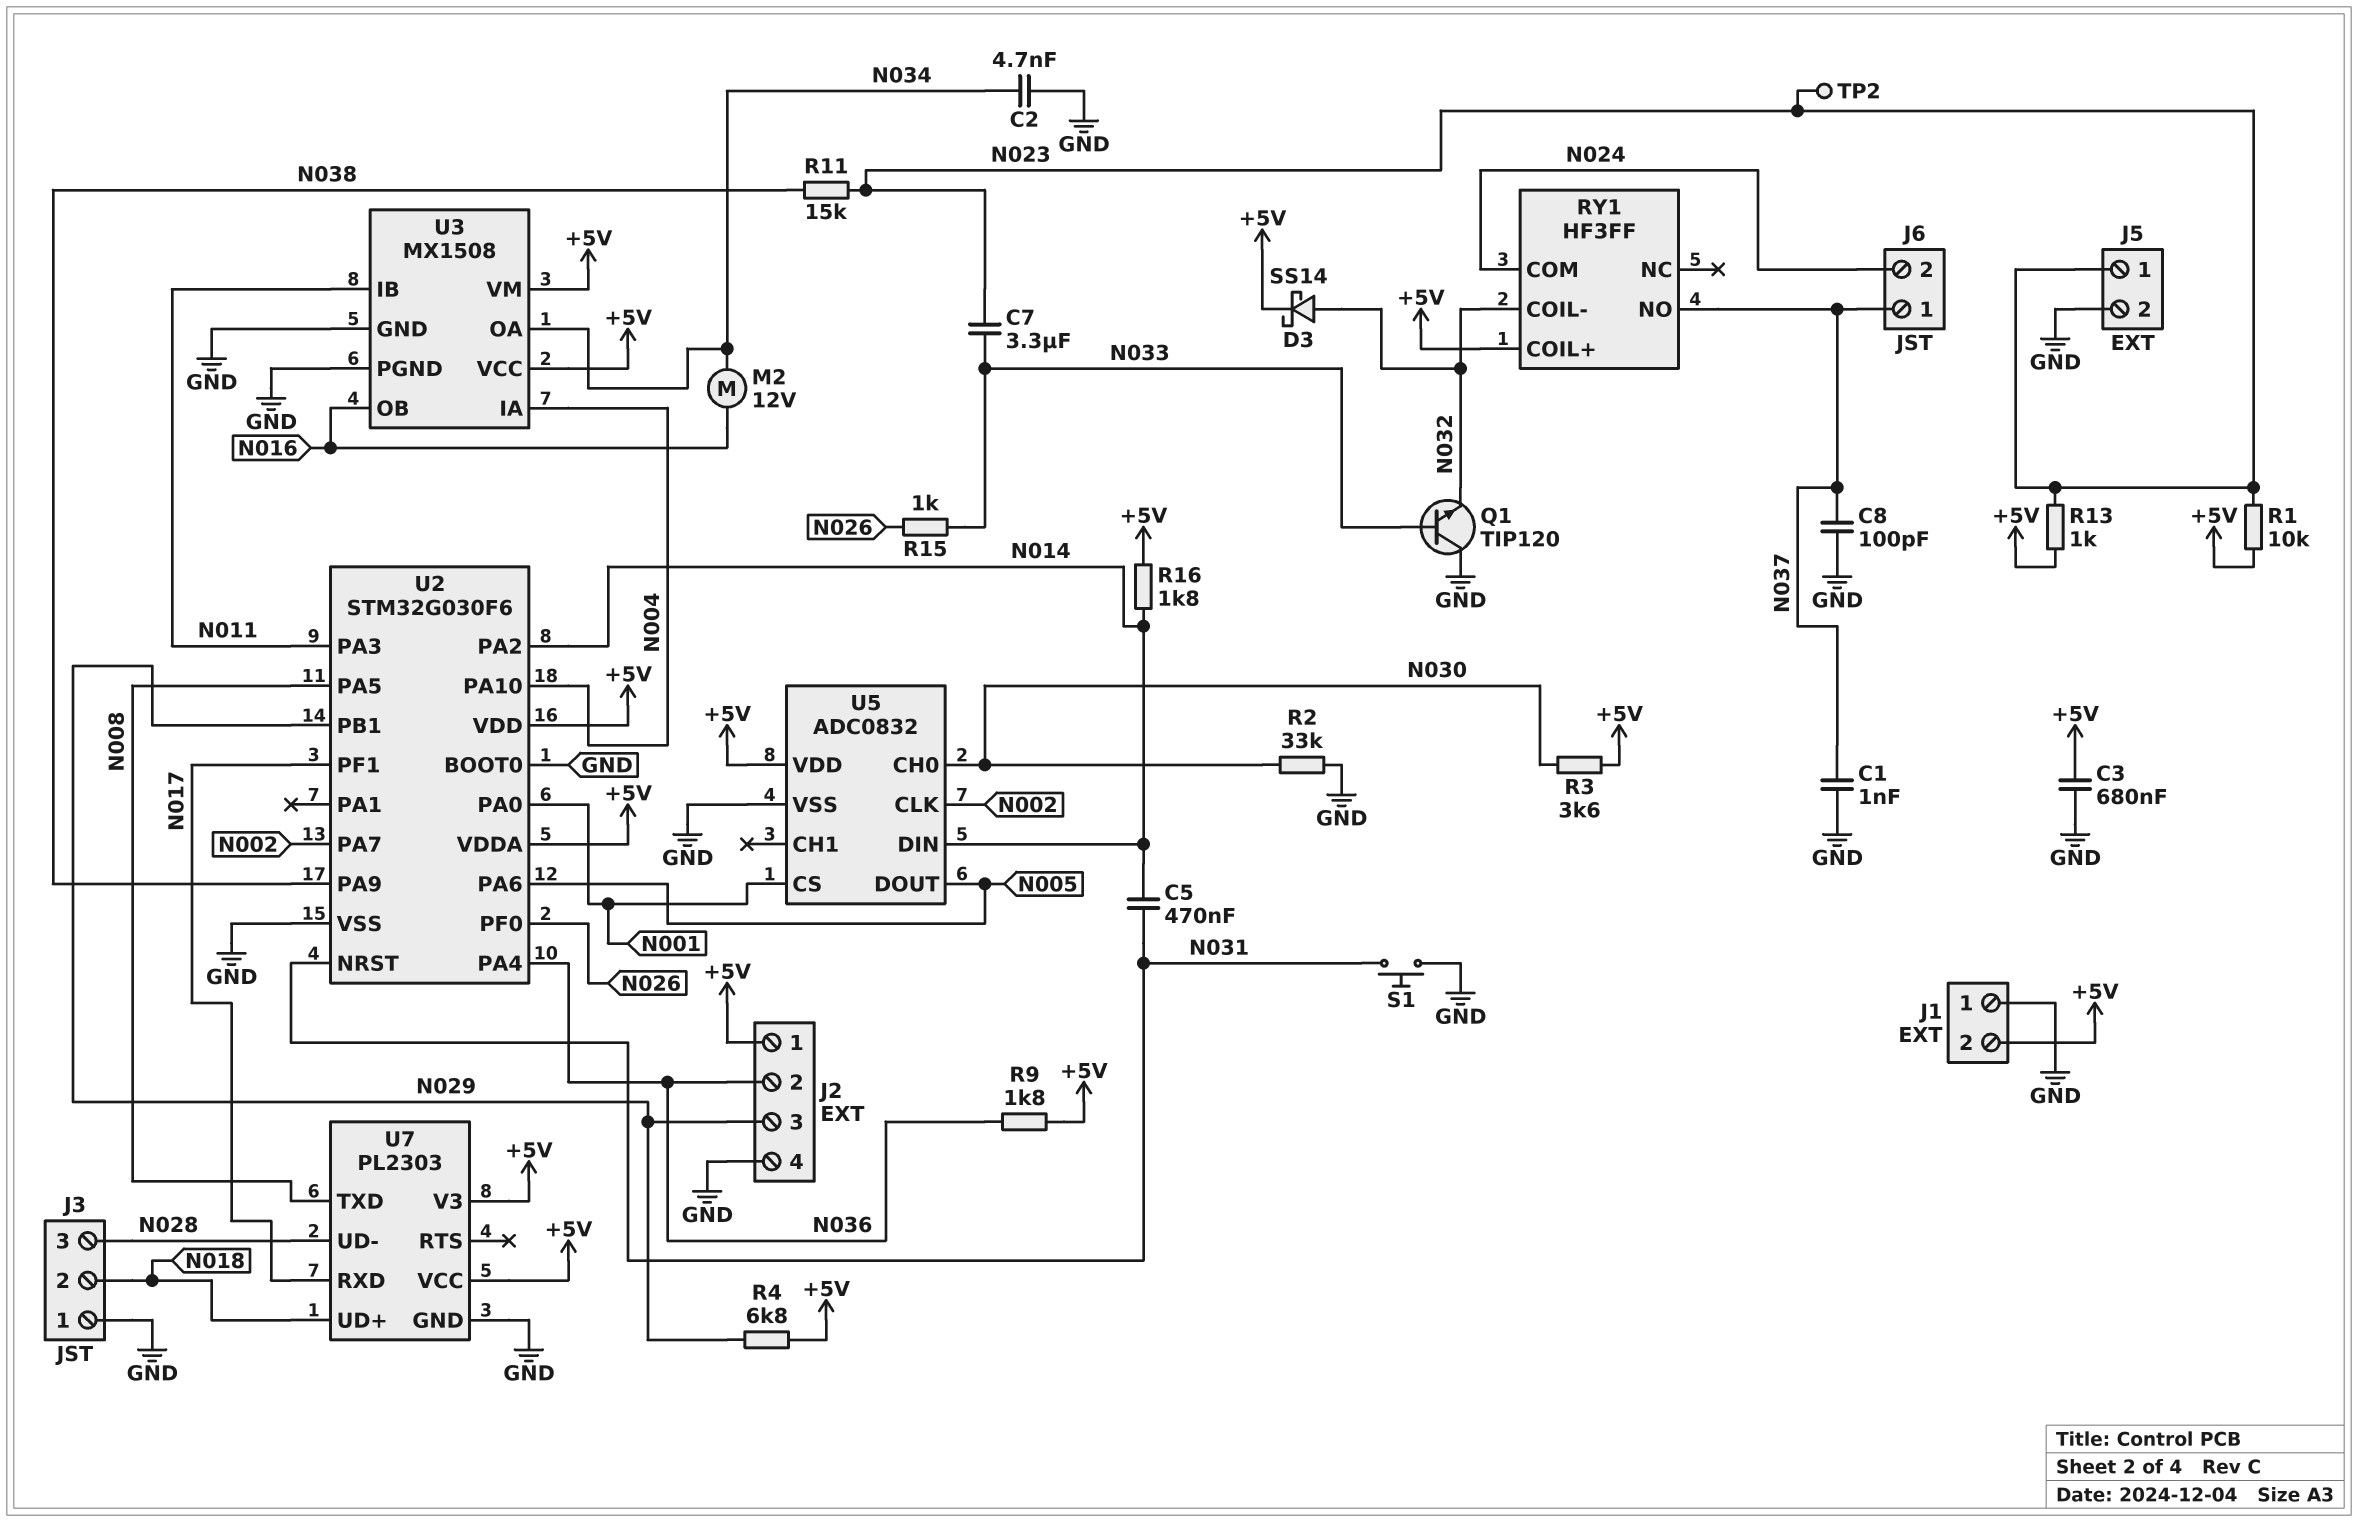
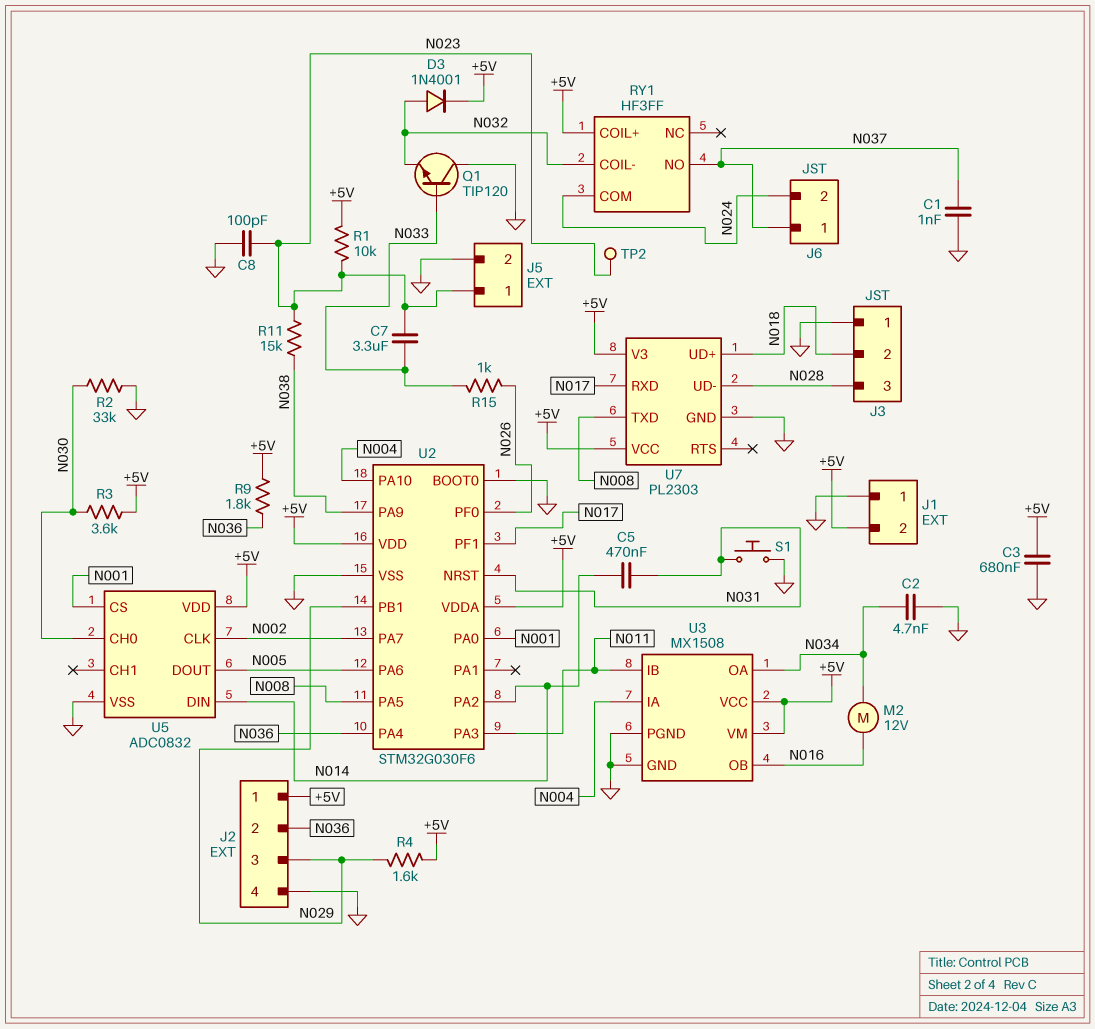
C8: 100pF (GND, N037) -> 100pF (GND, N023)
D3: schottky SS14 (A N032, K +5V) -> diode 1N4001 (A N032, K +5V)
R4: 6.8k (+5V, N029) -> 1.6k (+5V, N029)
R13: 1k (+5V, N023) -> none
R16: 1.8k (+5V, N014) -> none

